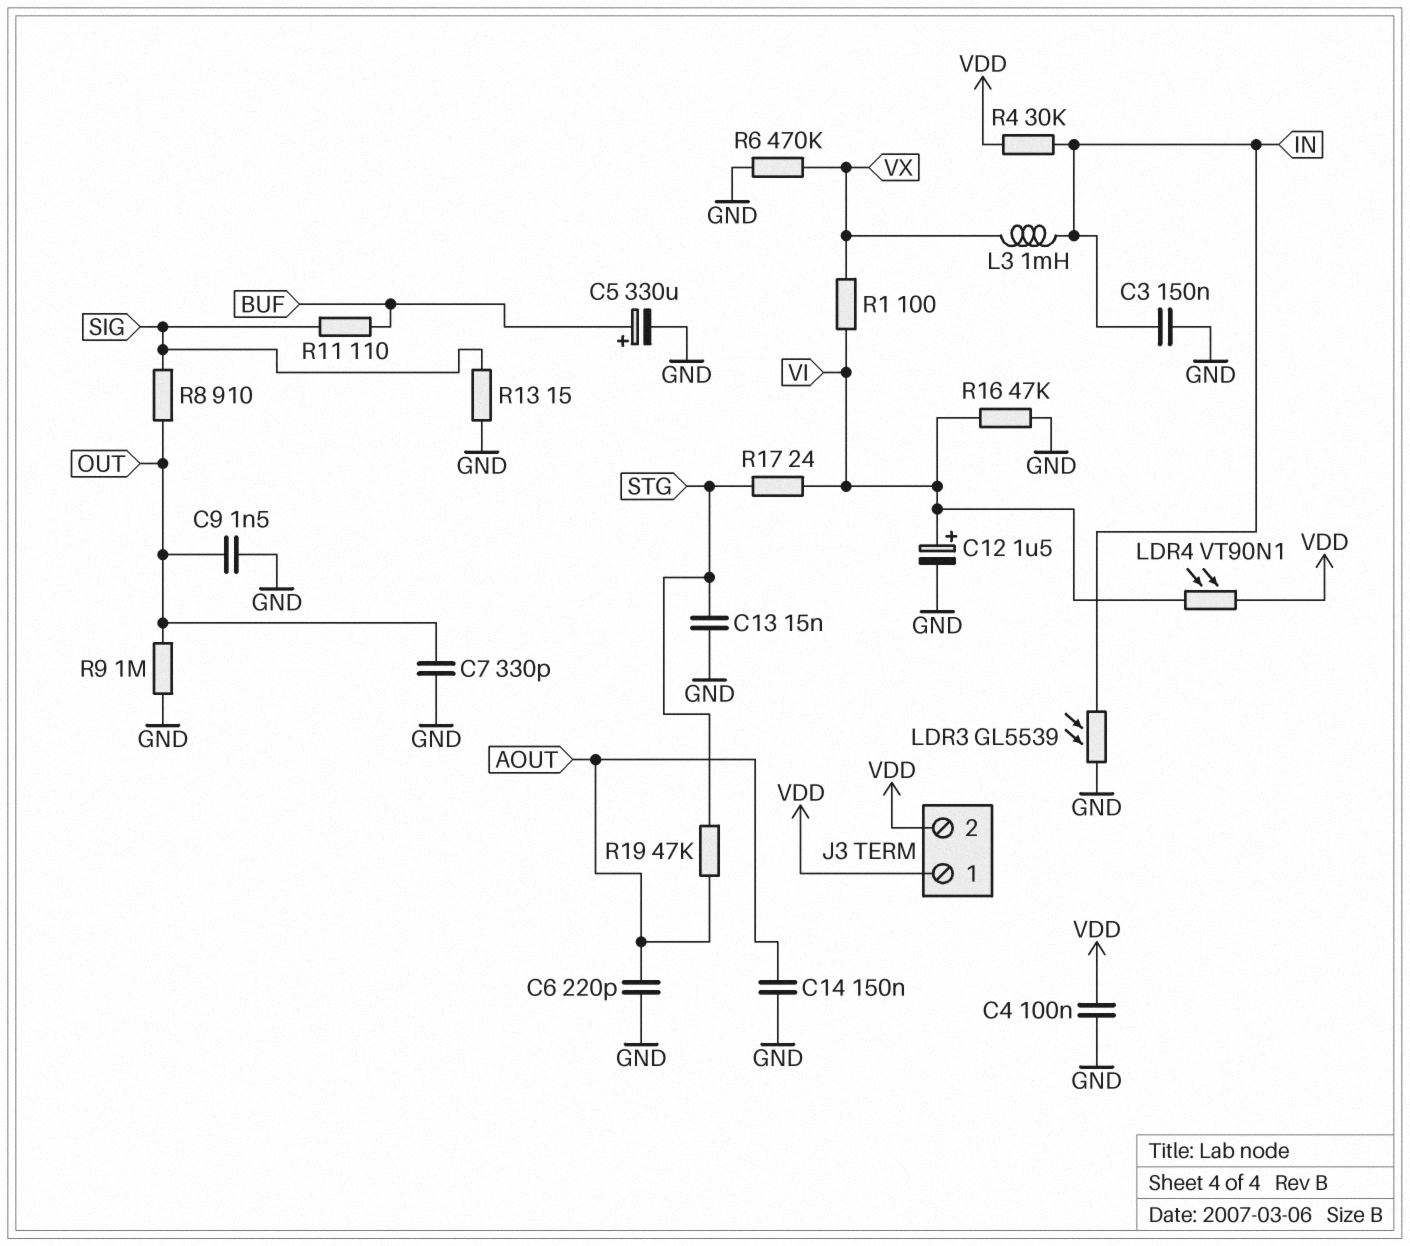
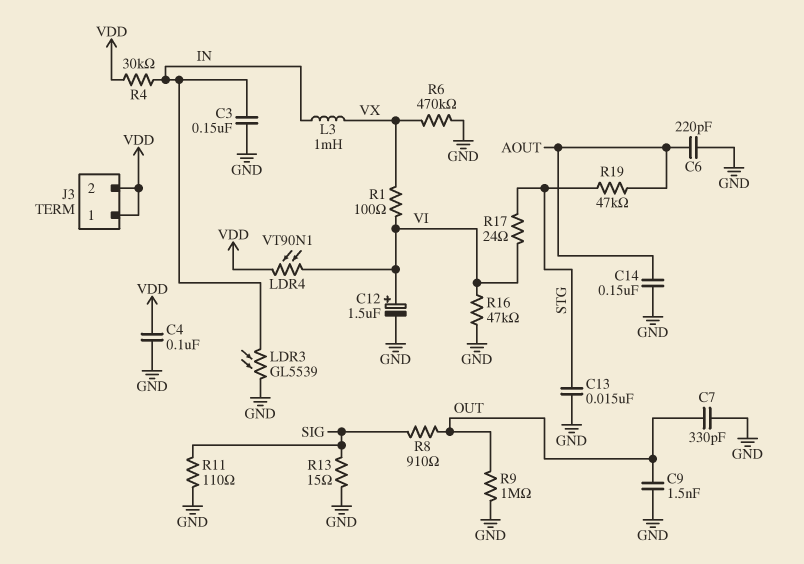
C5: 330uF (plus BUF, minus GND) -> none
R11: 110 (BUF, SIG) -> 110 (GND, SIG)

